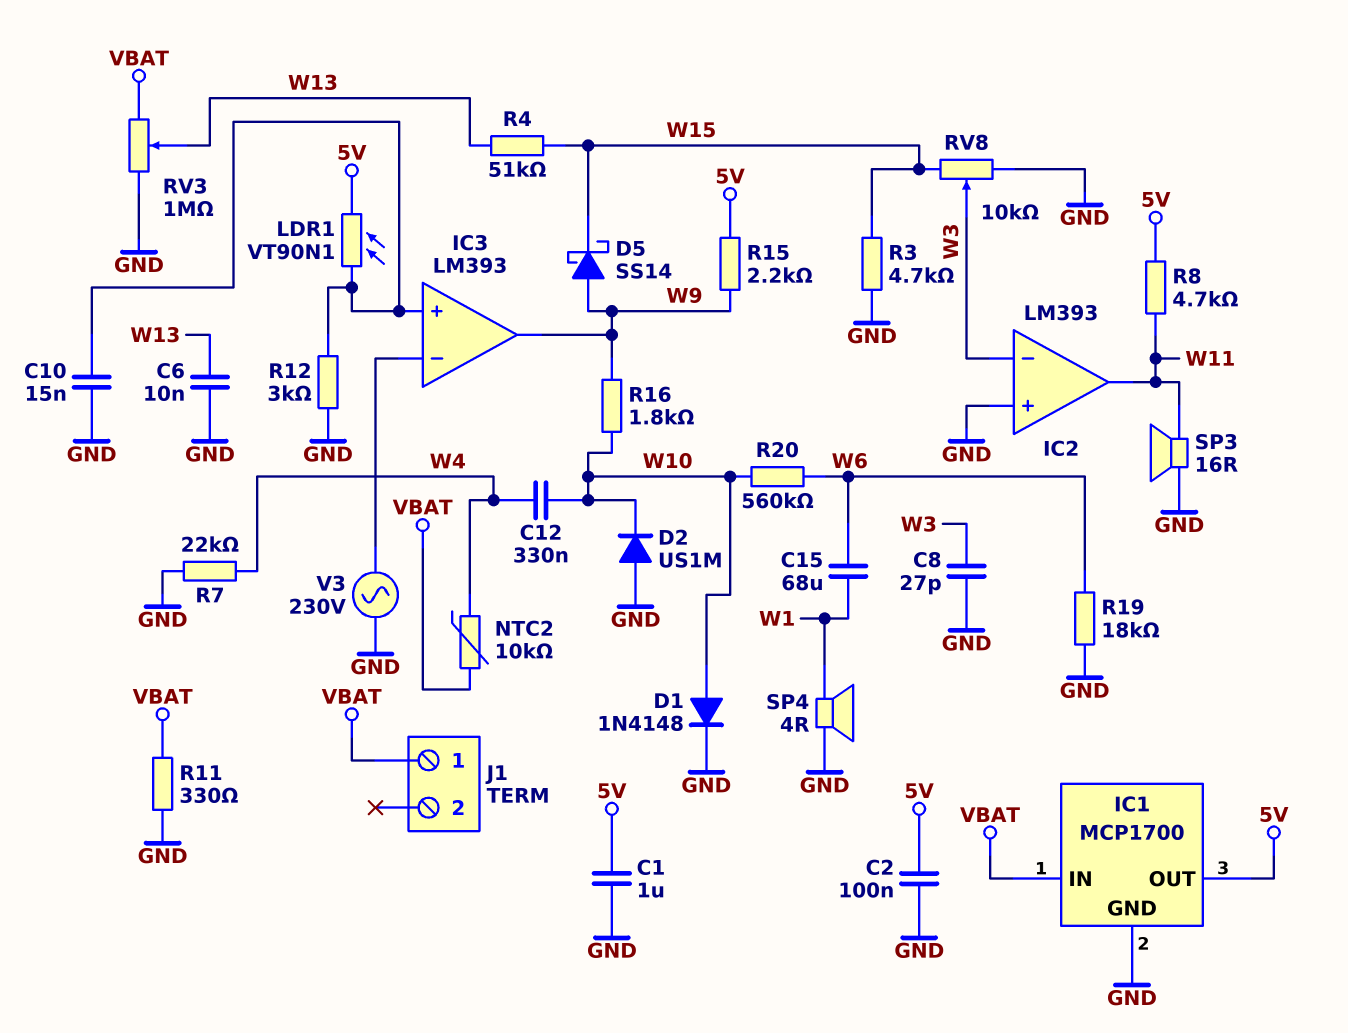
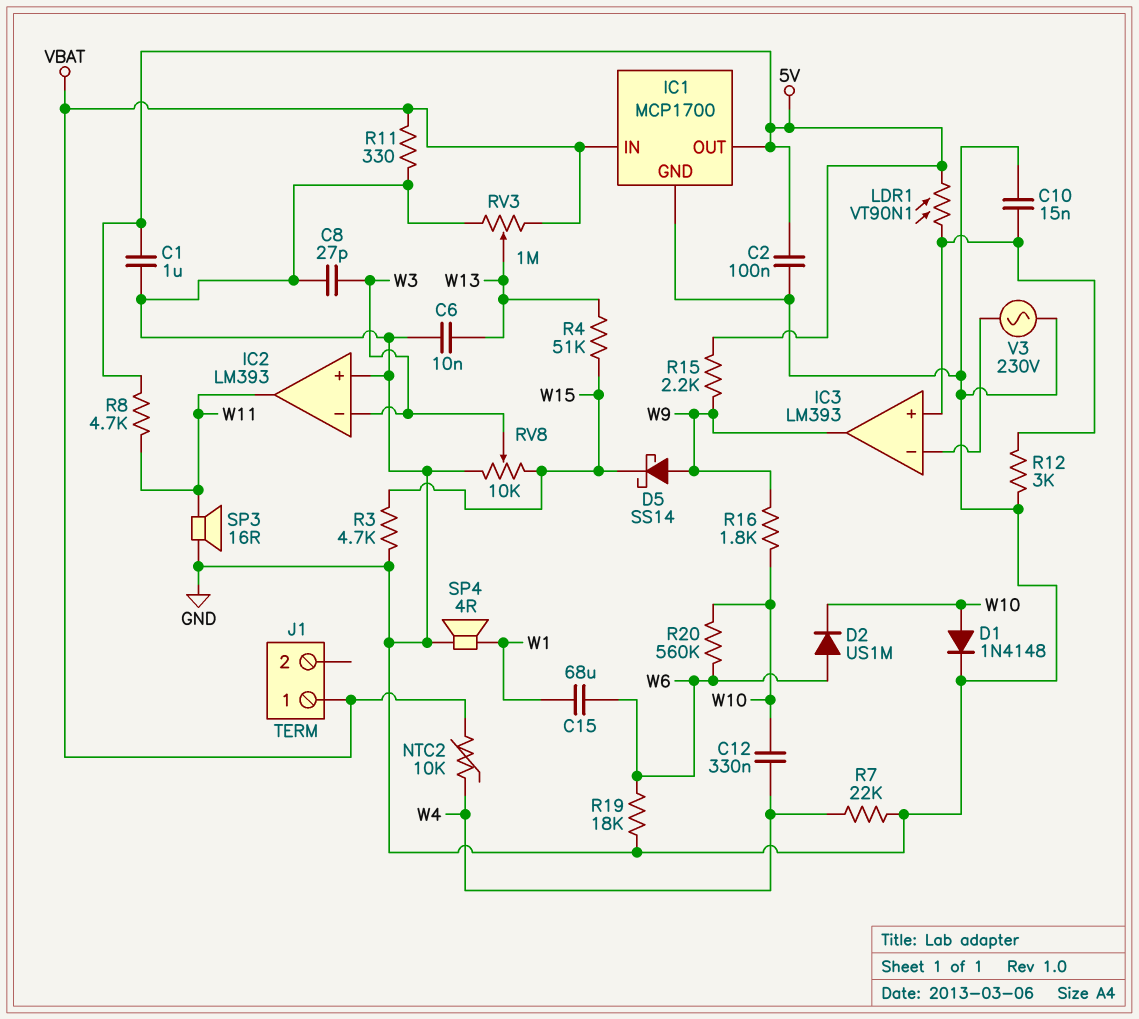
D2: diode US1M (A GND, K W10) -> diode US1M (A W6, K W10)

